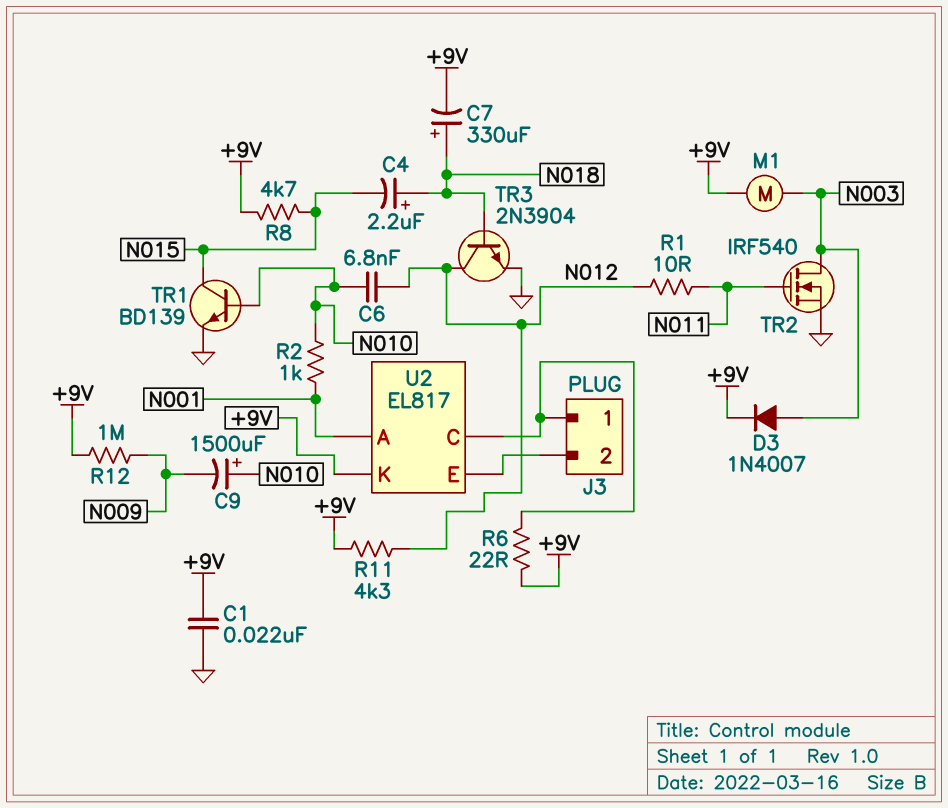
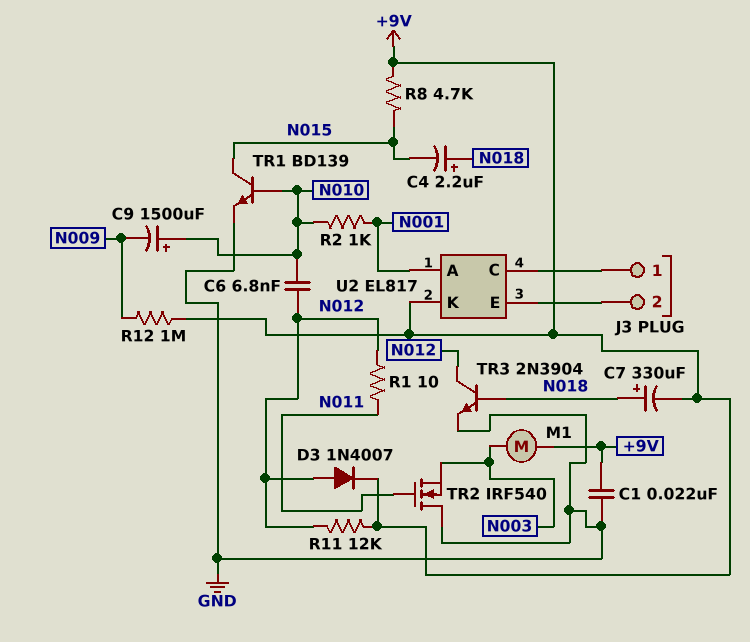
D3: diode 1N4007 (A N003, K +9V) -> diode 1N4007 (A N012, K +9V)
R6: 22 (+9V, J3/1) -> none
R11: 4.3k (+9V, N012) -> 12k (+9V, N012)
TR2: NMOS IRF540 (G N011, D N003, S GND) -> NMOS IRF540 (G N011, D GND, S N003)

